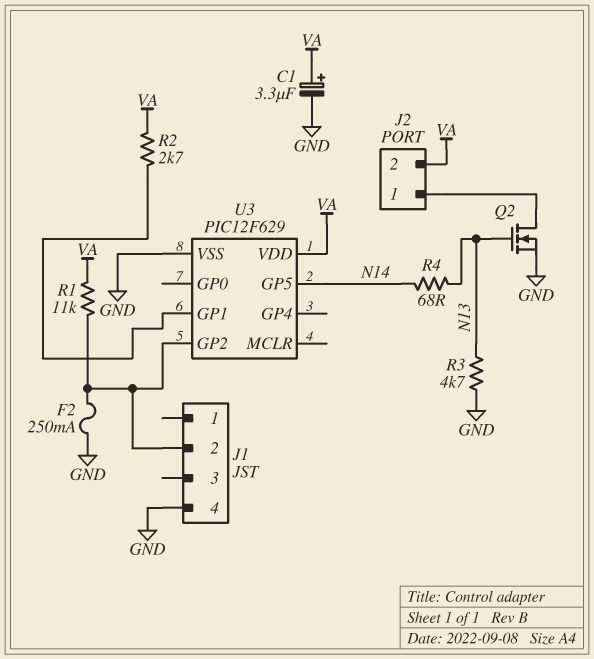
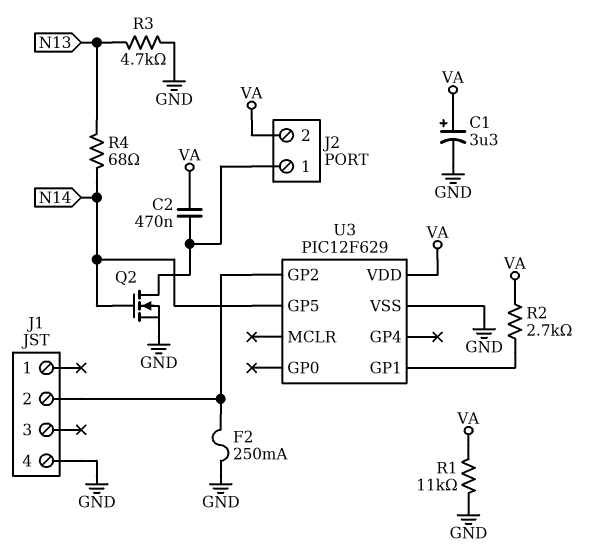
C2: none -> 470nF (J2/1, VA)
Q2: NMOS (G N13, D J2/1, S GND) -> NMOS (G N14, D J2/1, S GND)
R1: 11k (J1/2, VA) -> 11k (GND, VA)

